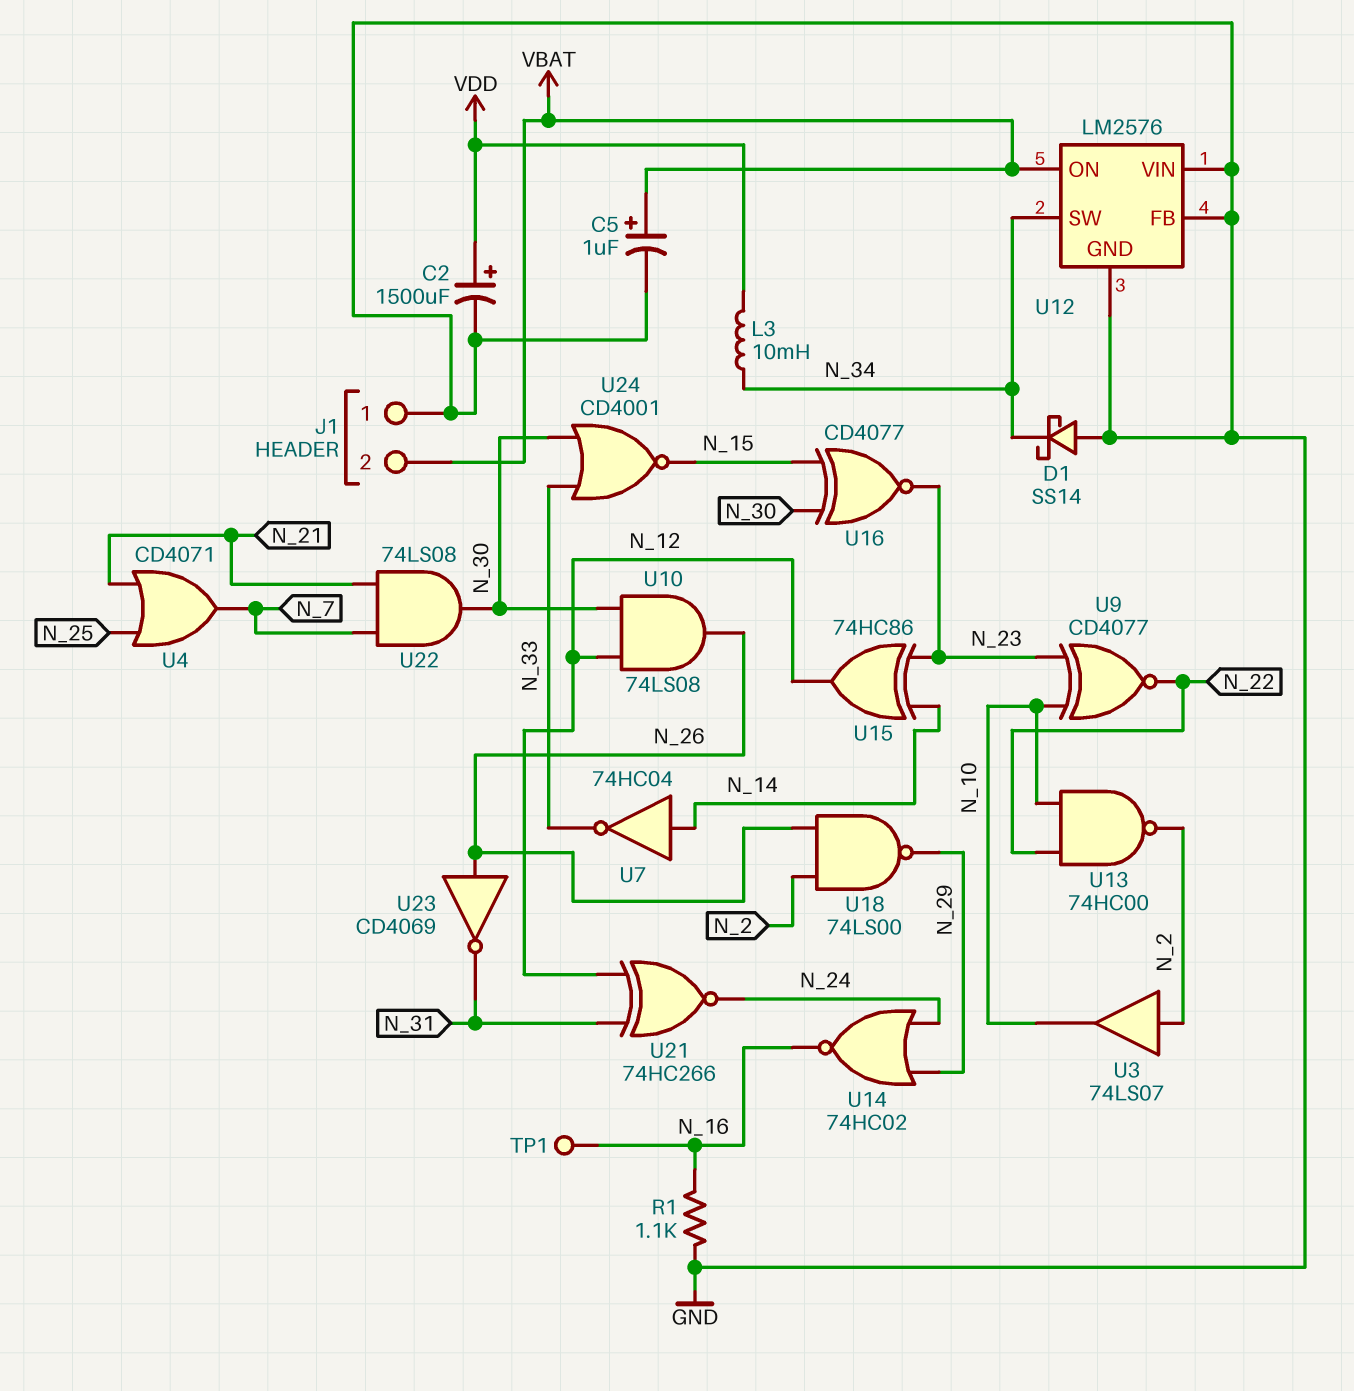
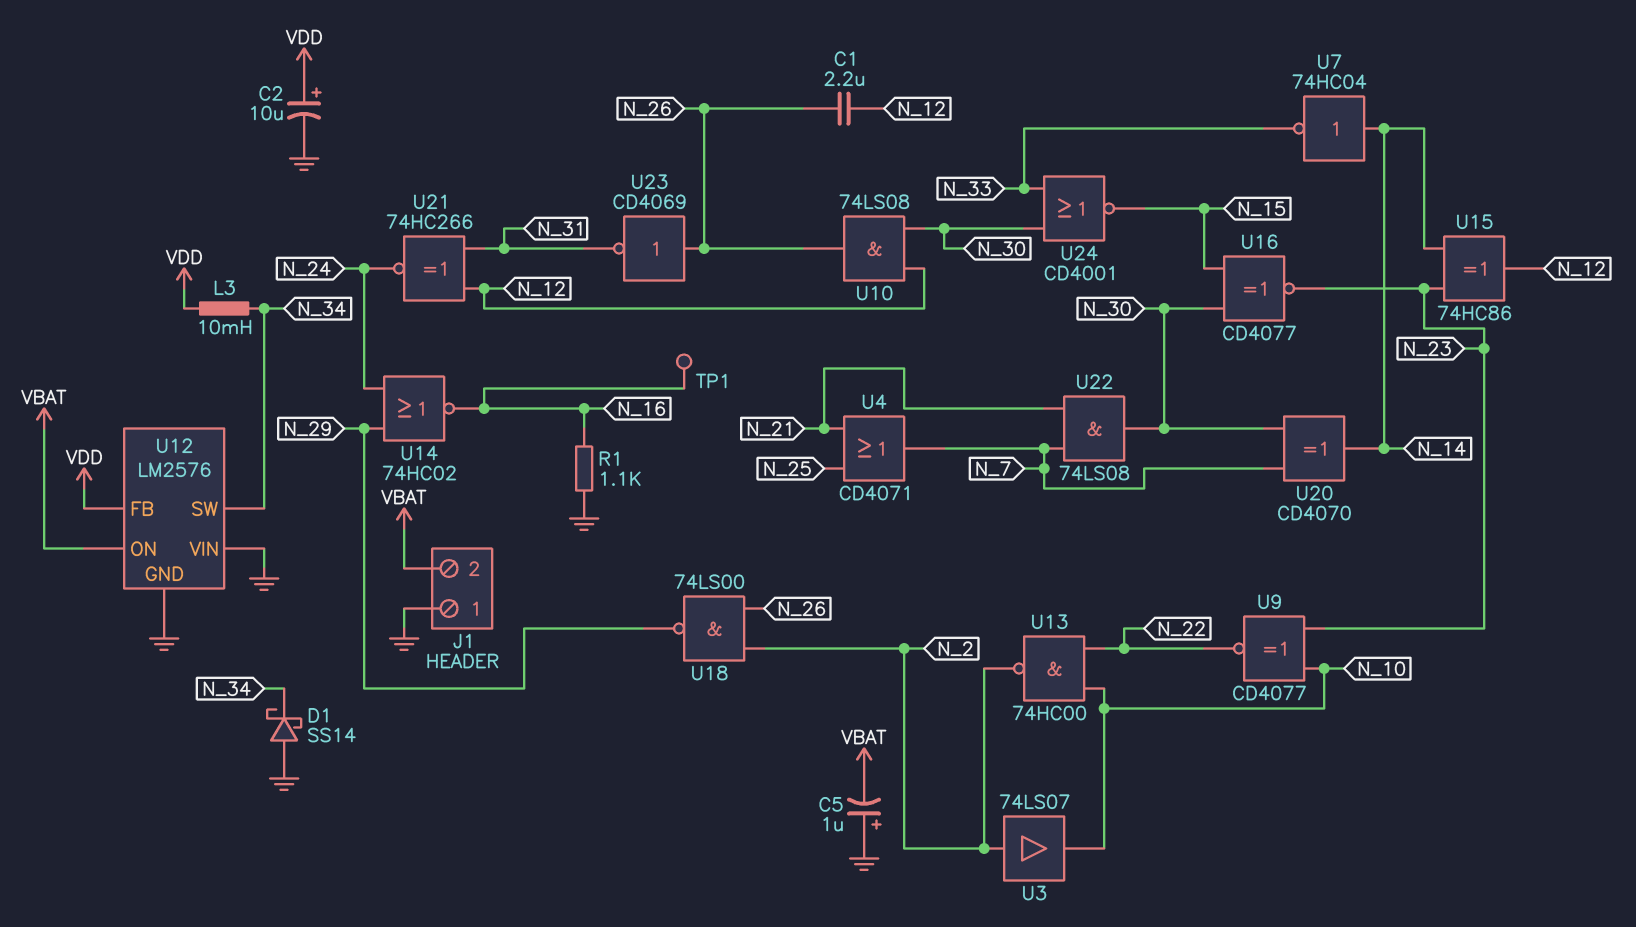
C1: none -> 2.2uF (N_12, N_26)
C2: 1500uF (plus VDD, minus GND) -> 10uF (plus VDD, minus GND)
C5: 1uF (plus VBAT, minus GND) -> 1uF (plus GND, minus VBAT)
U12 pin FB: GND -> VDD
U20: none -> XOR CD4070 (in N_7, in N_30, out N_14)

